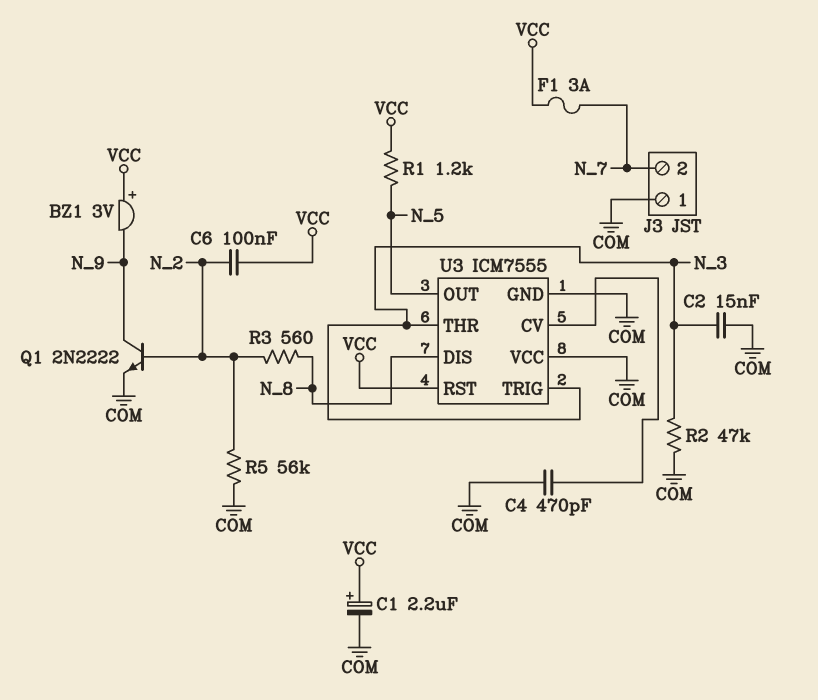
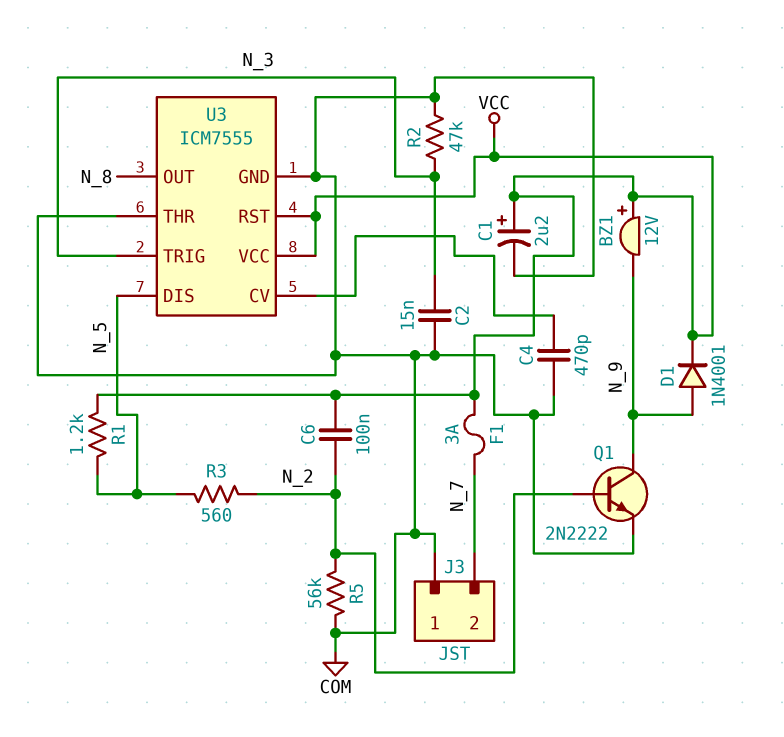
BZ1: buzzer 3V (plus VCC, minus N_9) -> buzzer 12V (plus VCC, minus N_9)
D1: none -> diode 1N4001 (A N_9, K VCC)
R3: 560 (N_2, N_8) -> 560 (N_2, N_5)
U3 pin DIS: N_8 -> N_5
U3 pin OUT: N_5 -> N_8
U3 pin THR: N_3 -> COM
U3 pin VCC: COM -> VCC

